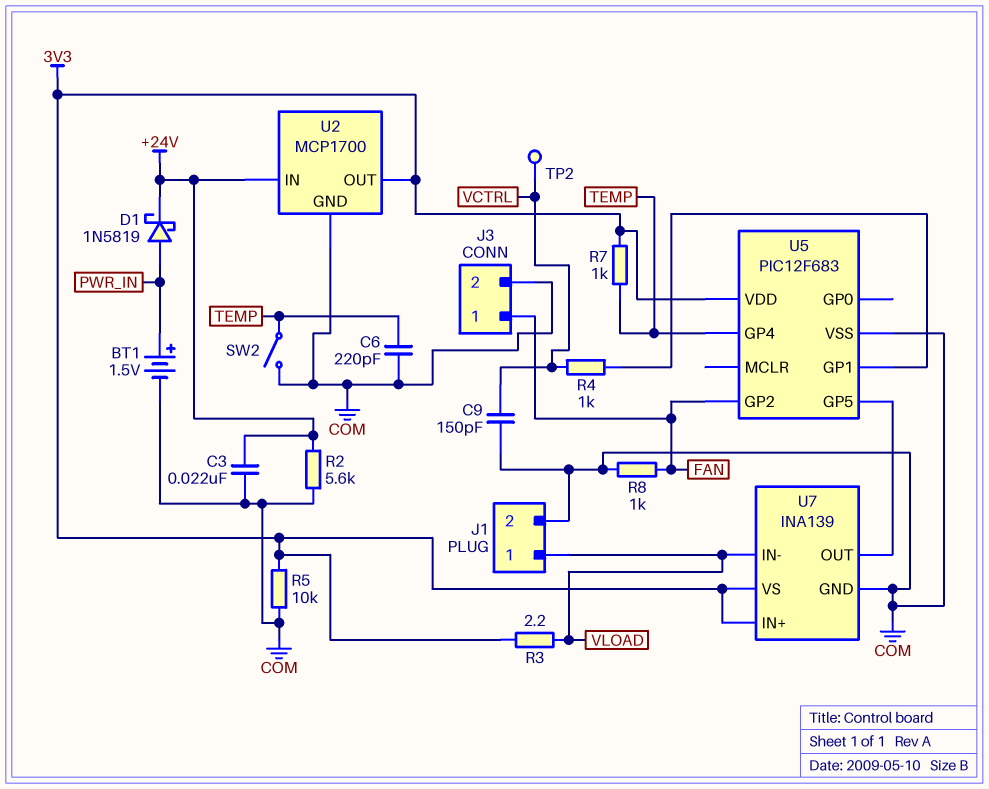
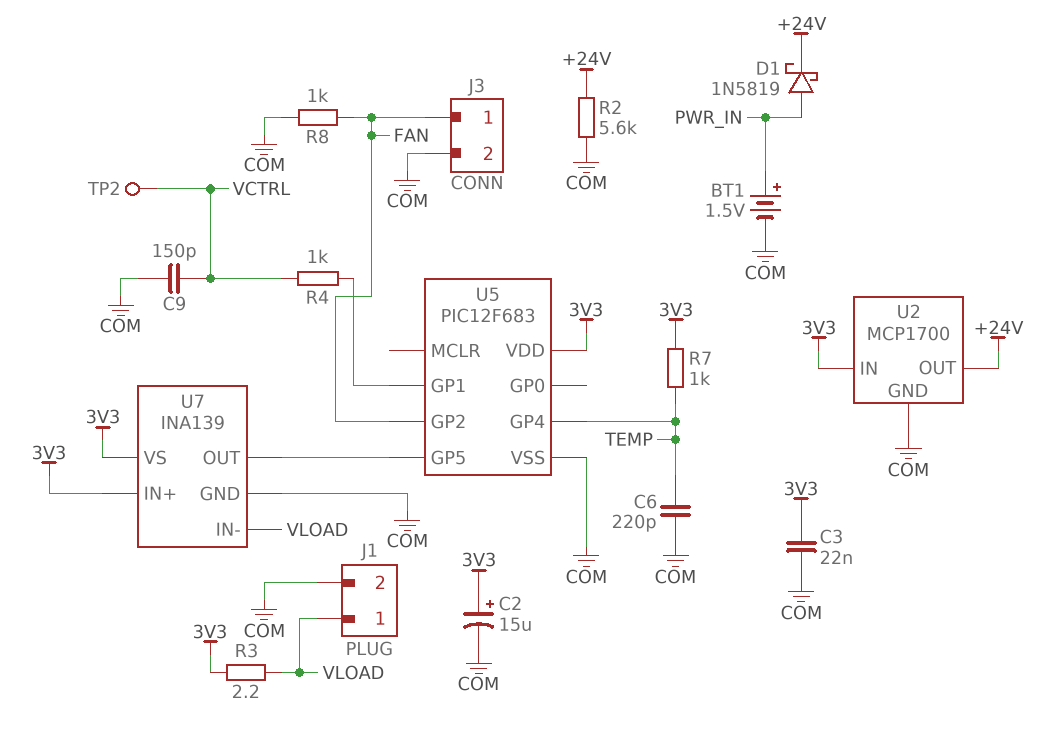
C2: none -> 15uF (plus 3V3, minus COM)
C3: 22nF (+24V, COM) -> 22nF (3V3, COM)
R5: 10k (3V3, COM) -> none
SW2: switch (COM, TEMP) -> none
U2 pin IN: +24V -> 3V3
U2 pin OUT: 3V3 -> +24V

